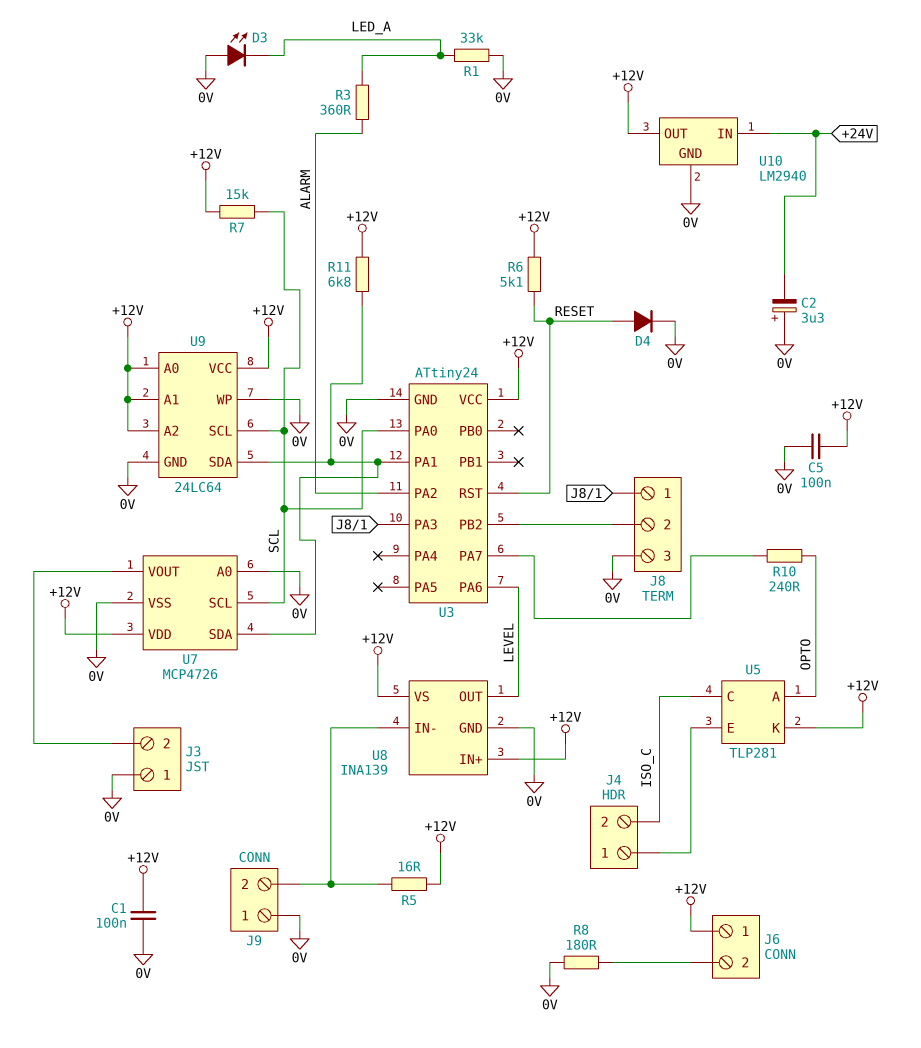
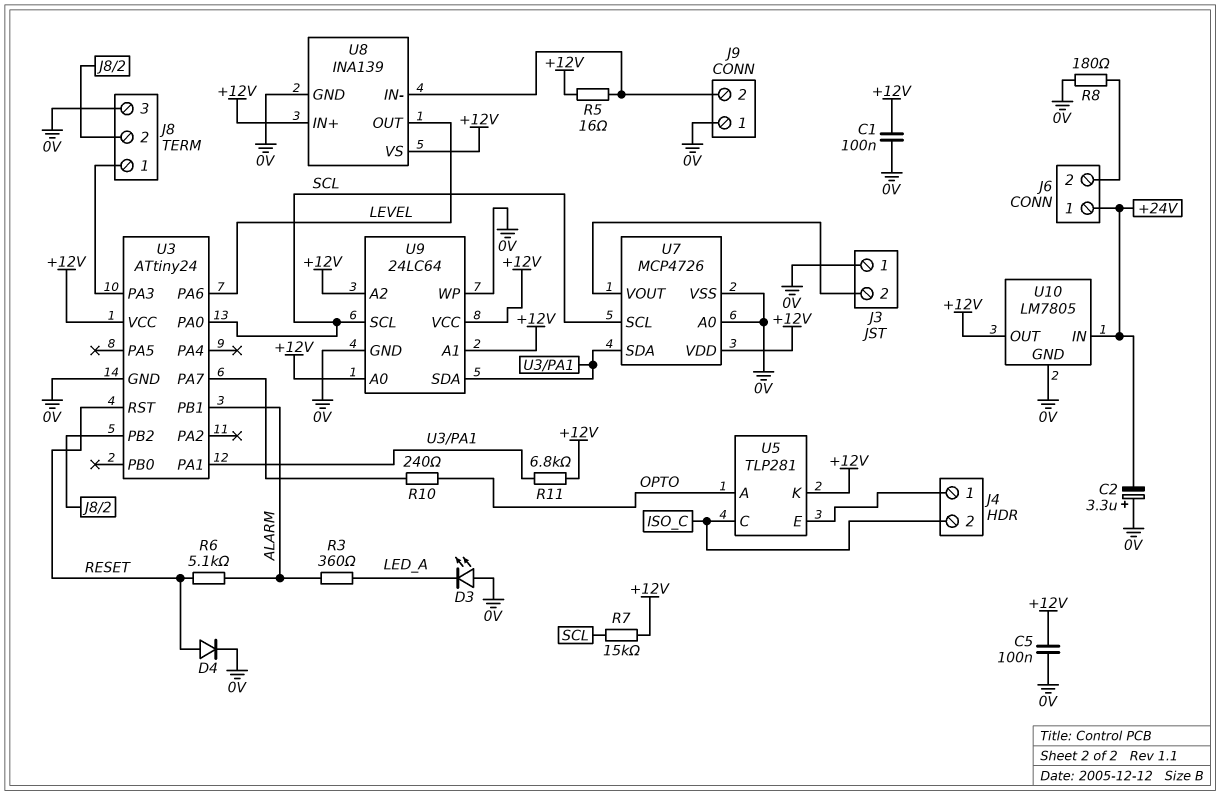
J6 pin 1: +12V -> +24V
R1: 33k (0V, LED_A) -> none
R6: 5.1k (+12V, RESET) -> 5.1k (ALARM, RESET)
U3 pin PA2: ALARM -> none
U3 pin PB1: none -> ALARM
U10: LM2940 -> LM7805

